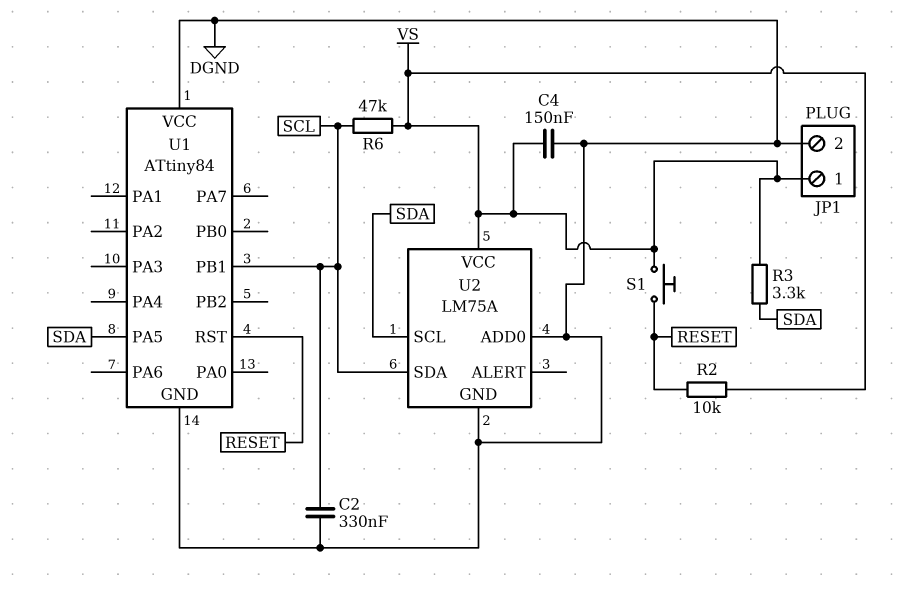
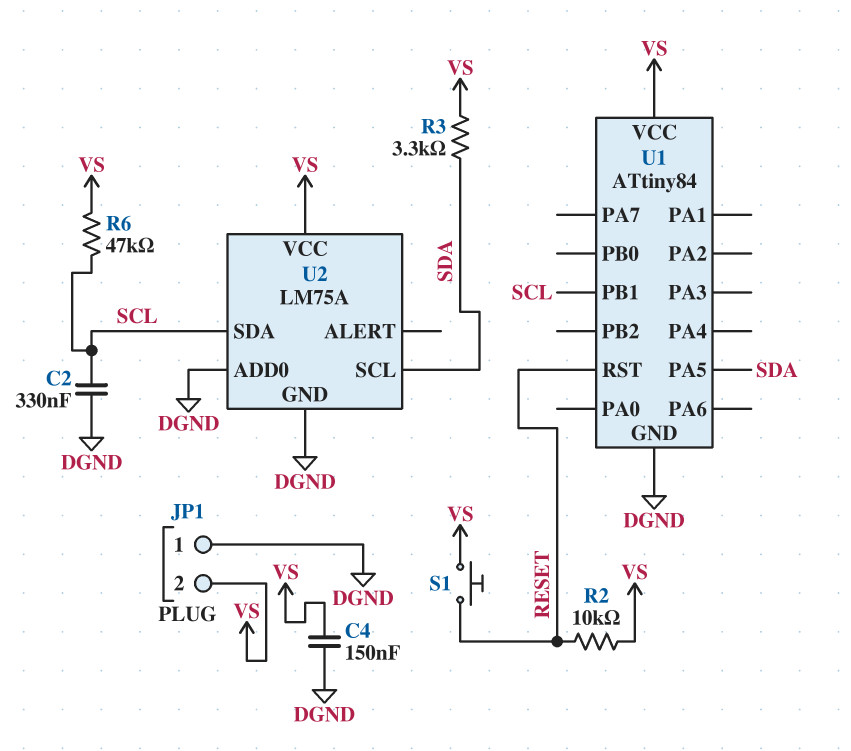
JP1 pin 1: VS -> DGND
JP1 pin 2: DGND -> VS
U1 pin VCC: DGND -> VS

